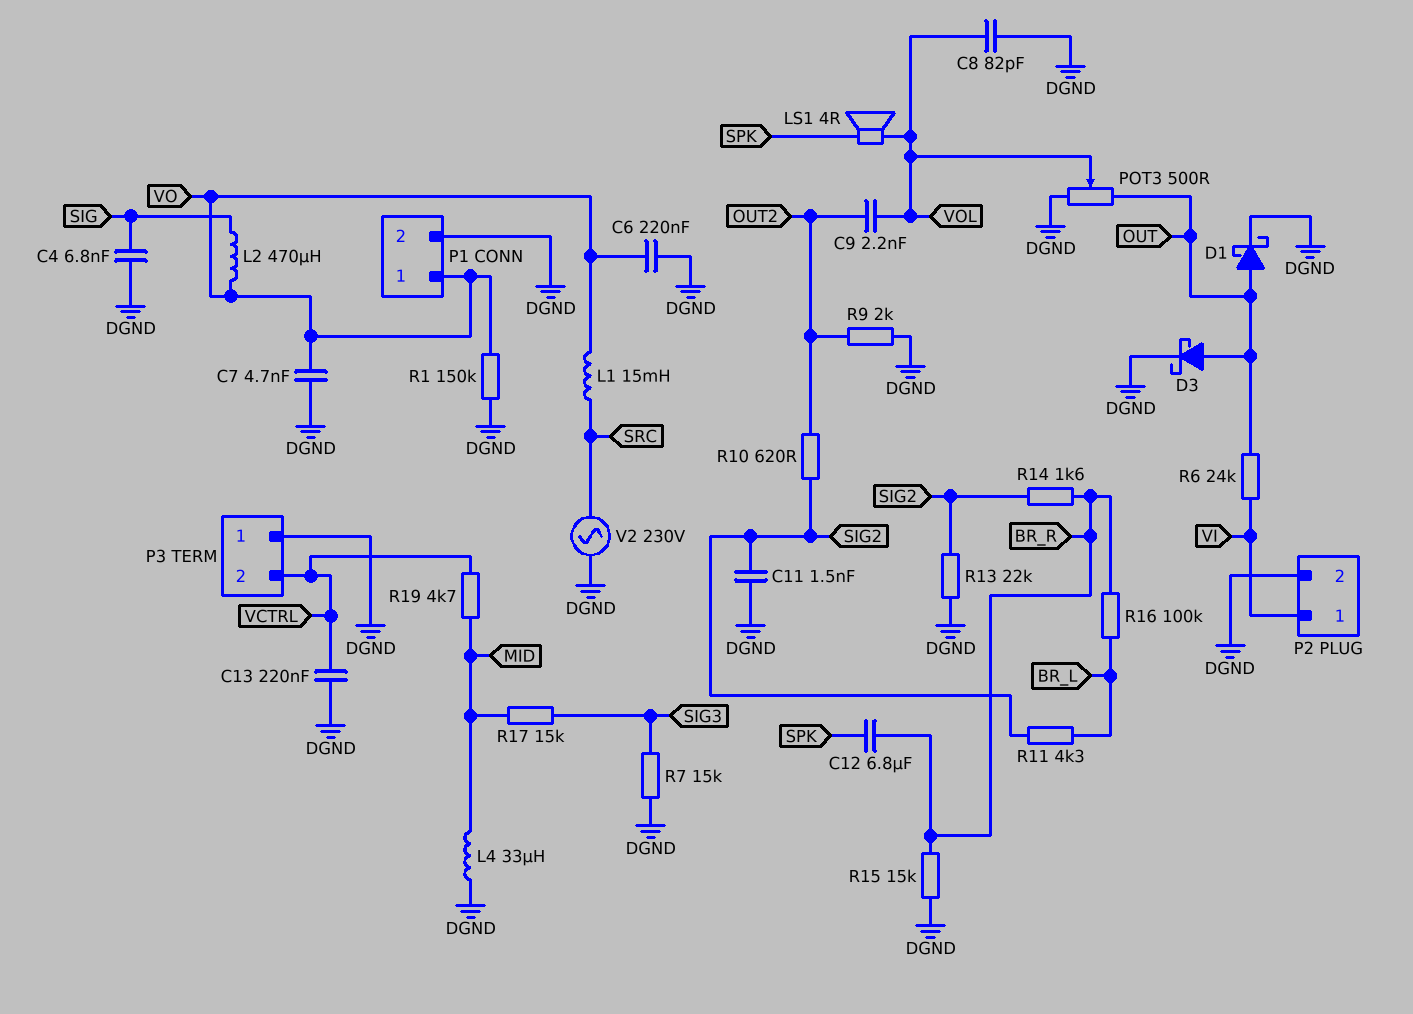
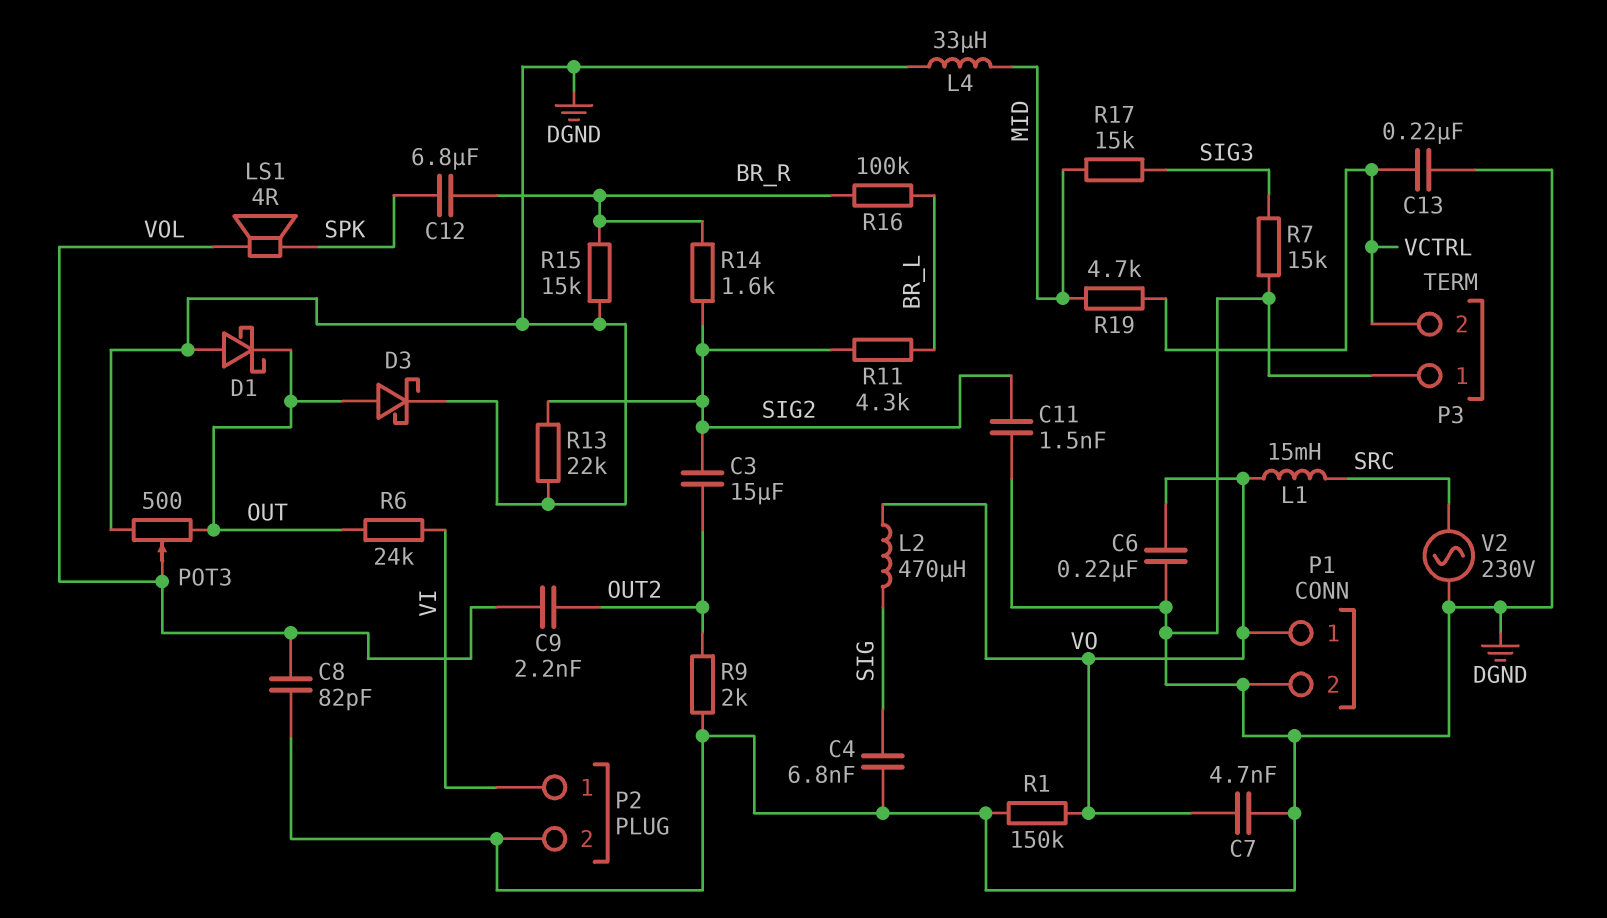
C3: none -> 15uF (OUT2, SIG2)
D1: schottky (A OUT, K DGND) -> schottky (A DGND, K OUT)
R10: 620 (OUT2, SIG2) -> none

